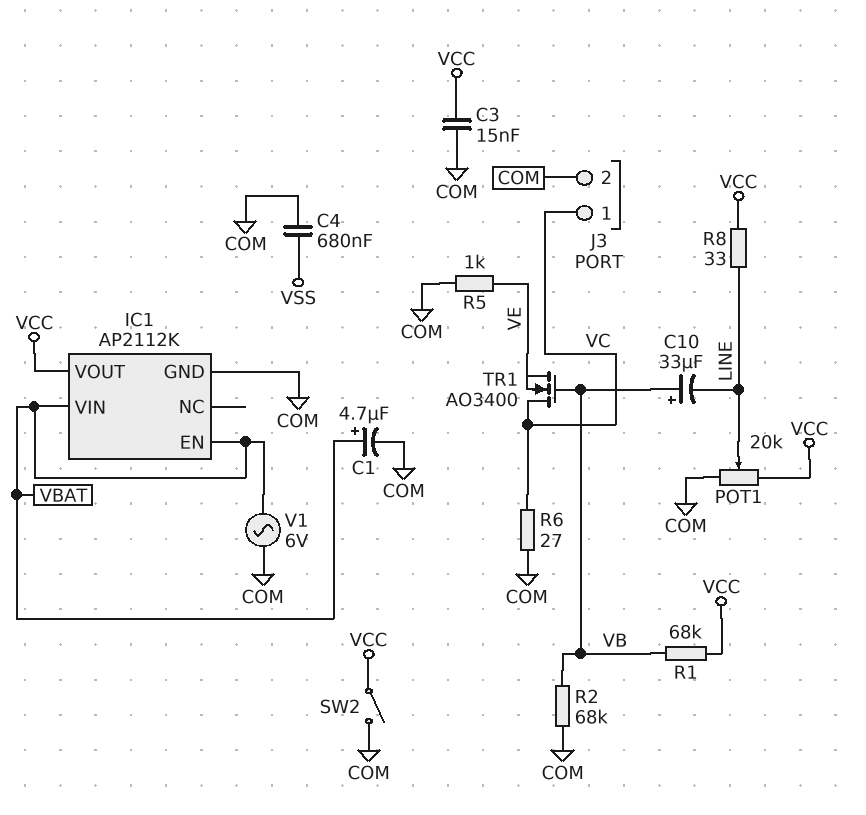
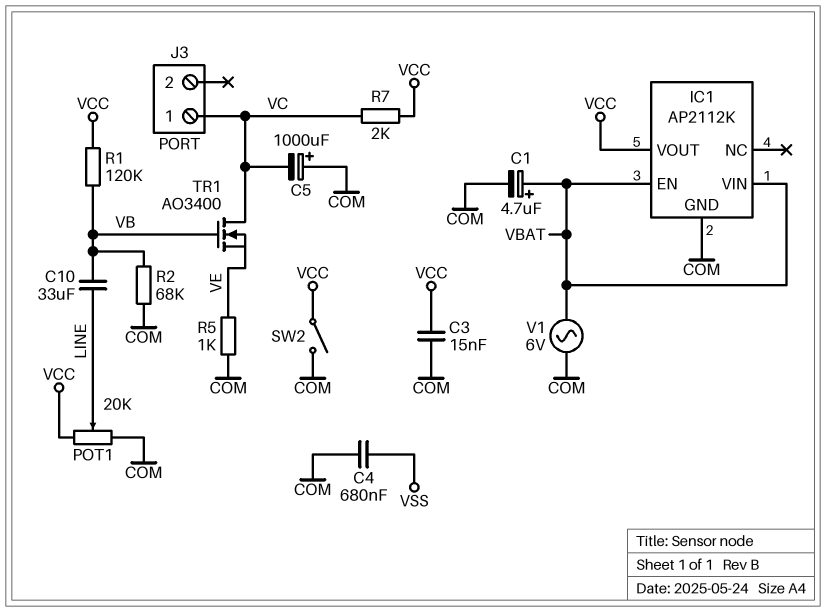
C5: none -> 1000uF (plus COM, minus VC)
C10: 33uF (plus VB, minus LINE) -> 33uF (LINE, VB)
J3 pin 2: COM -> none
R1: 68k (VB, VCC) -> 120k (VB, VCC)
R6: 27 (COM, VC) -> none
R7: none -> 2k (VC, VCC)
R8: 33 (LINE, VCC) -> none

